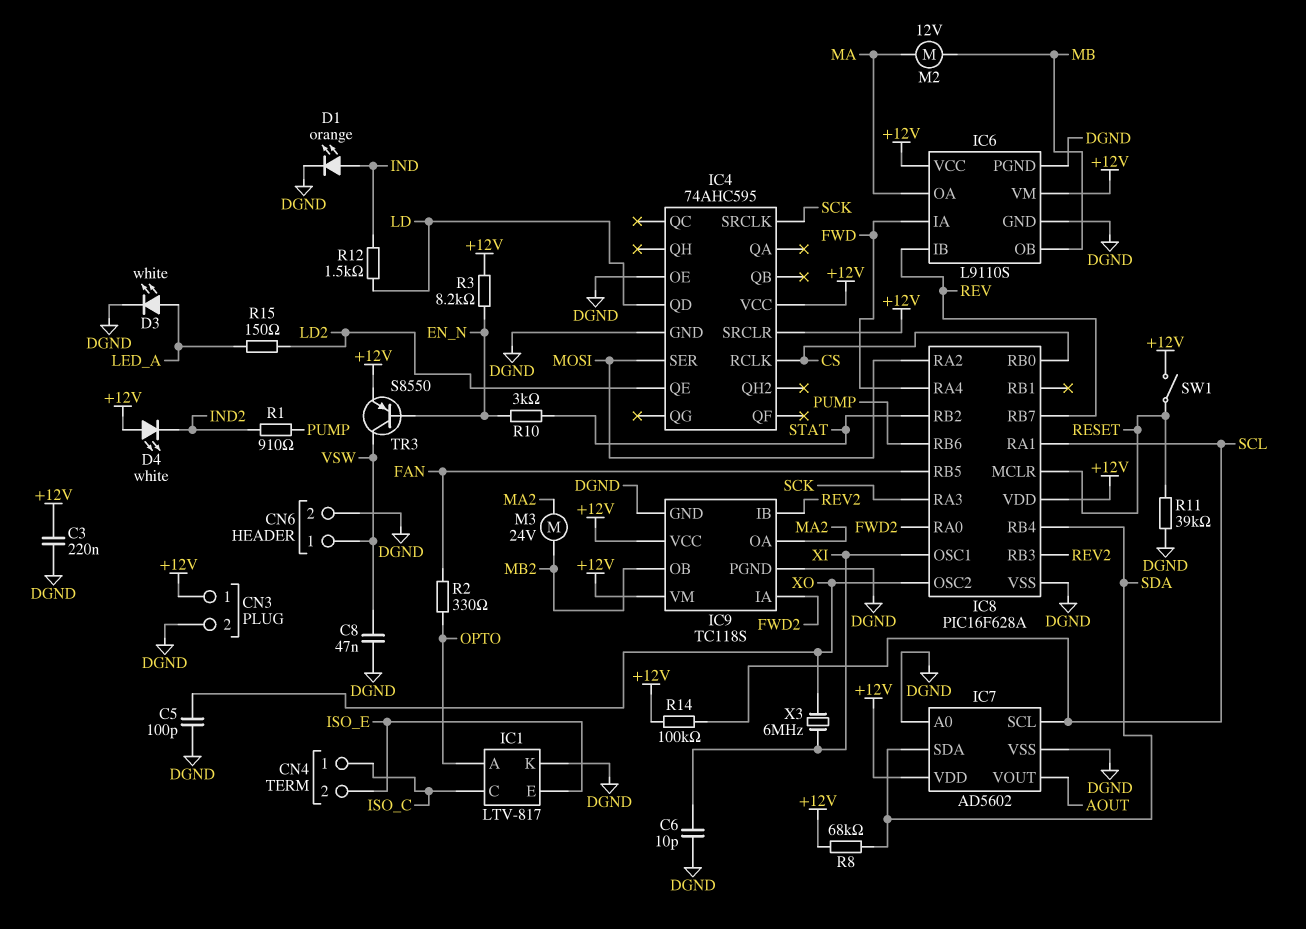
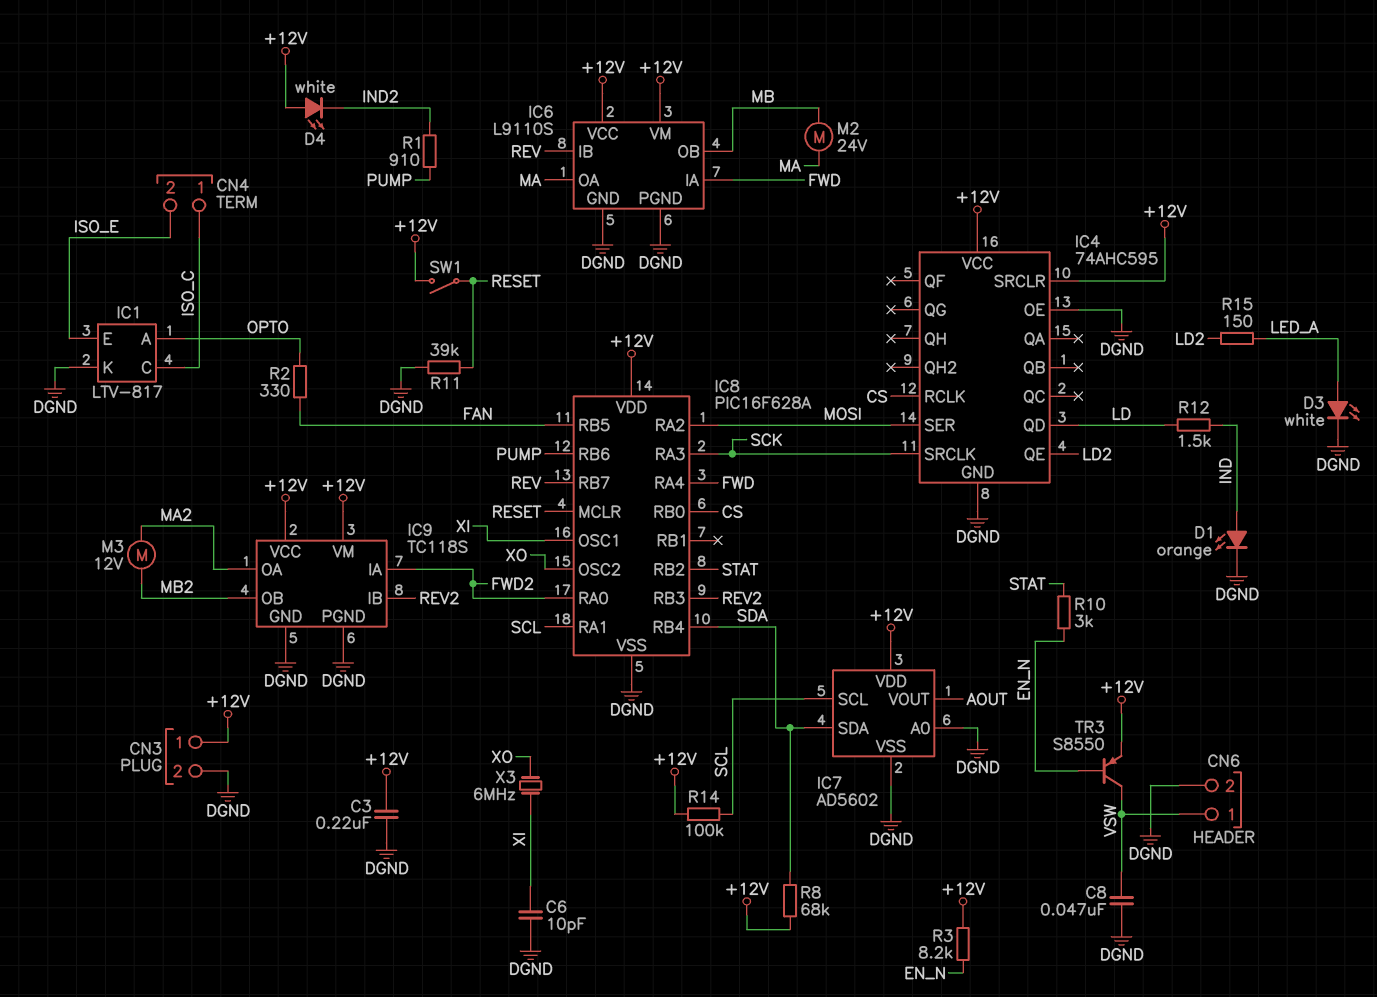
C5: 100pF (DGND, XO) -> none
M2: motor 12V (MA, MB) -> motor 24V (MA, MB)
M3: motor 24V (MA2, MB2) -> motor 12V (MA2, MB2)

